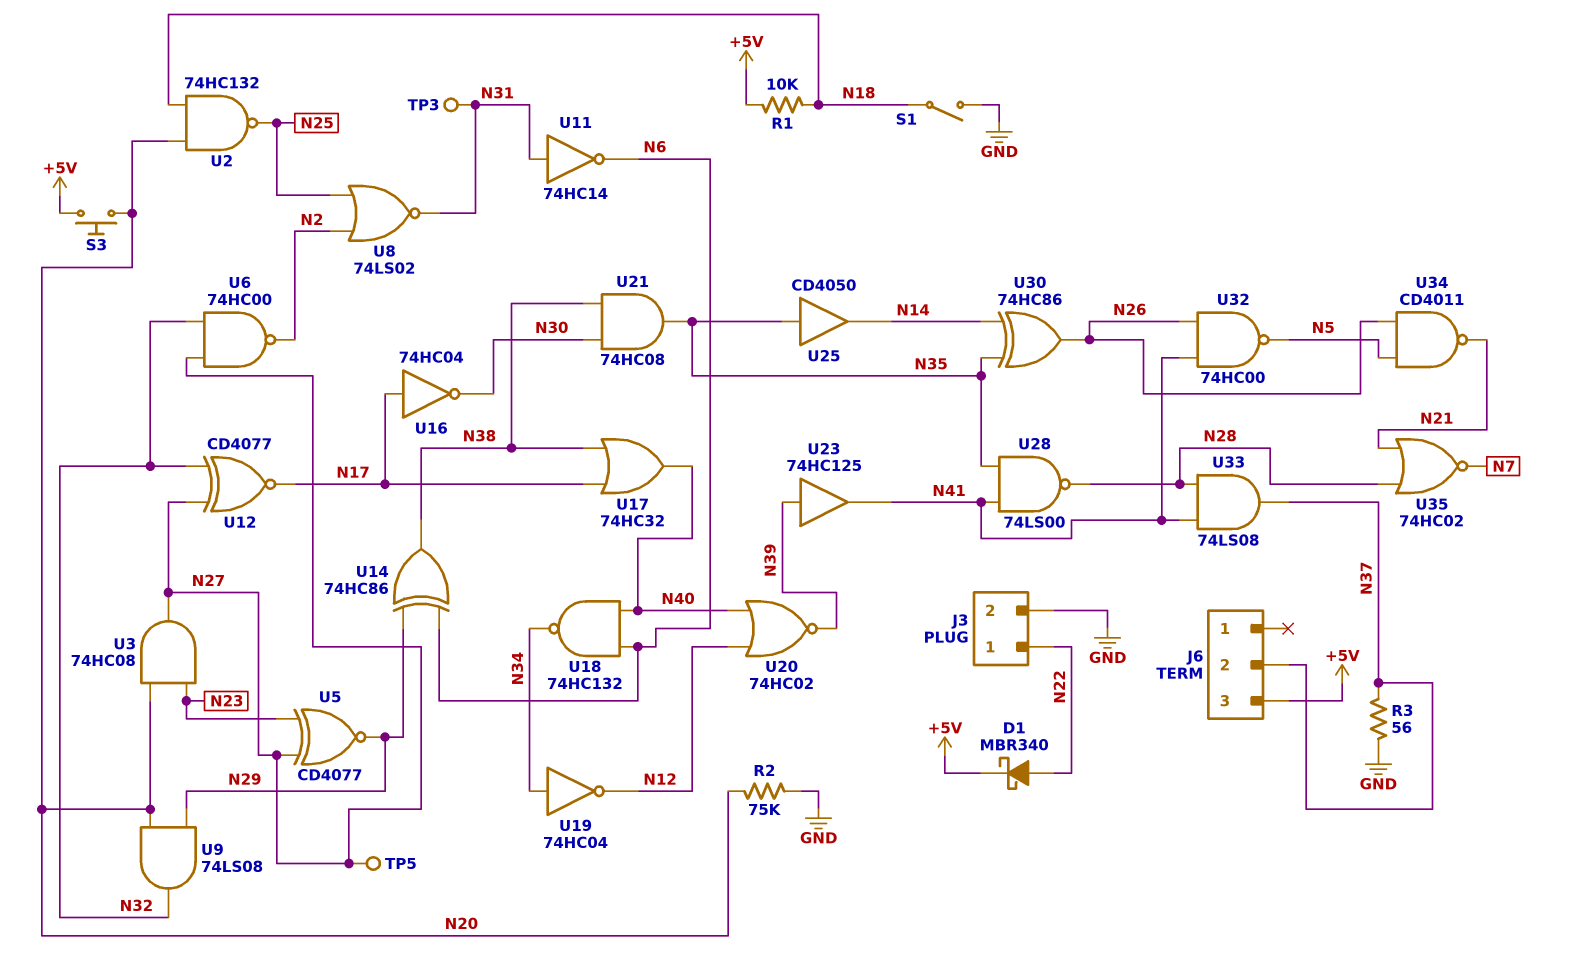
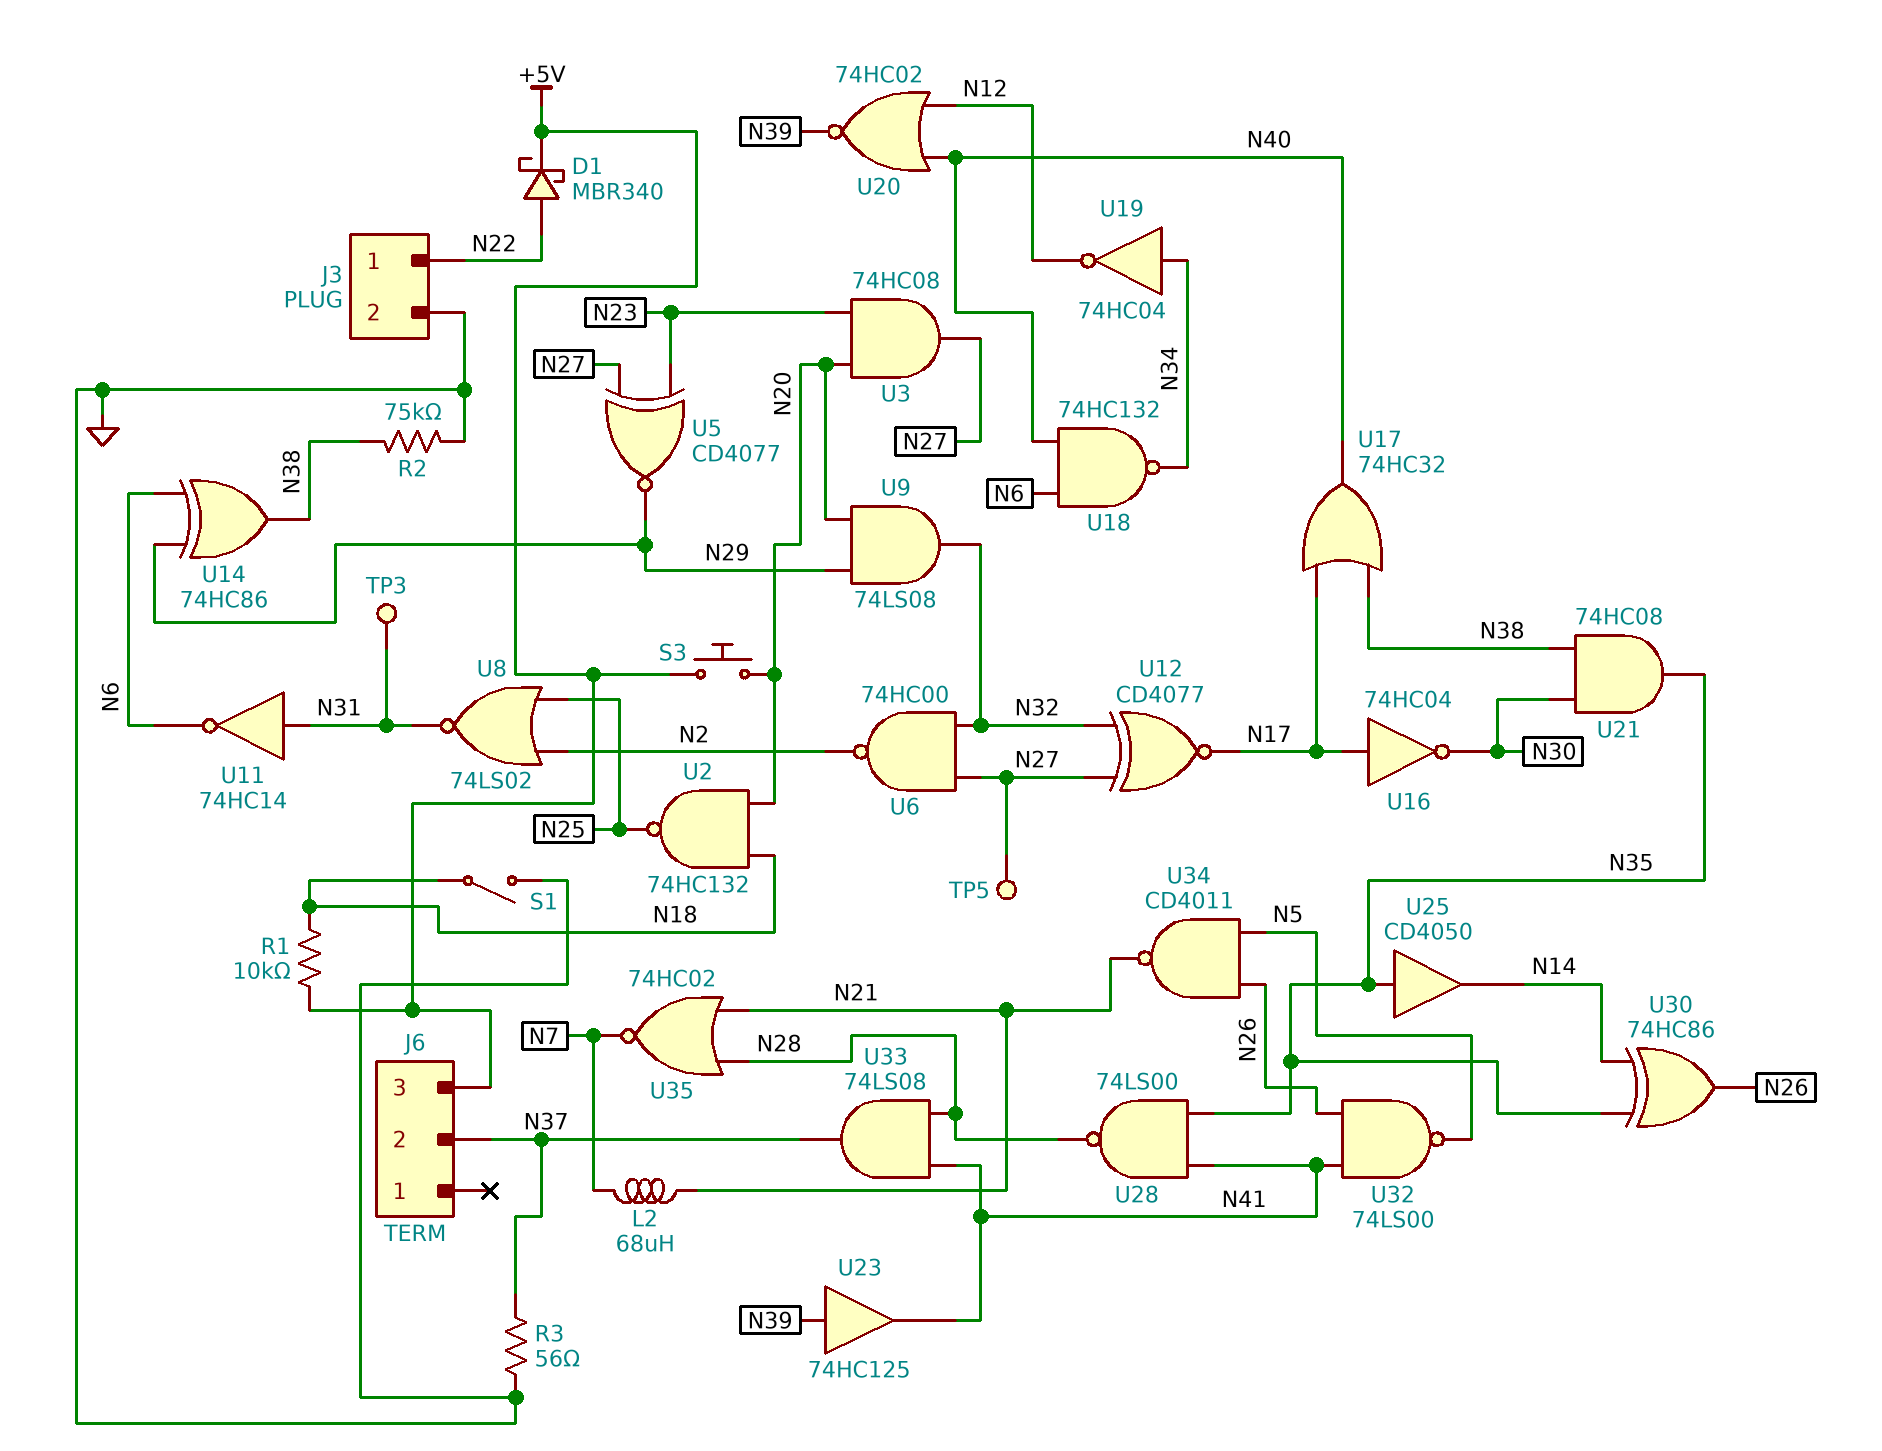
L2: none -> 68uH (N7, N21)
R2: 75k (GND, N20) -> 75k (GND, N38)
U32: NAND 74HC00 (in N26, in N41, out N5) -> NAND 74LS00 (in N26, in N41, out N5)

